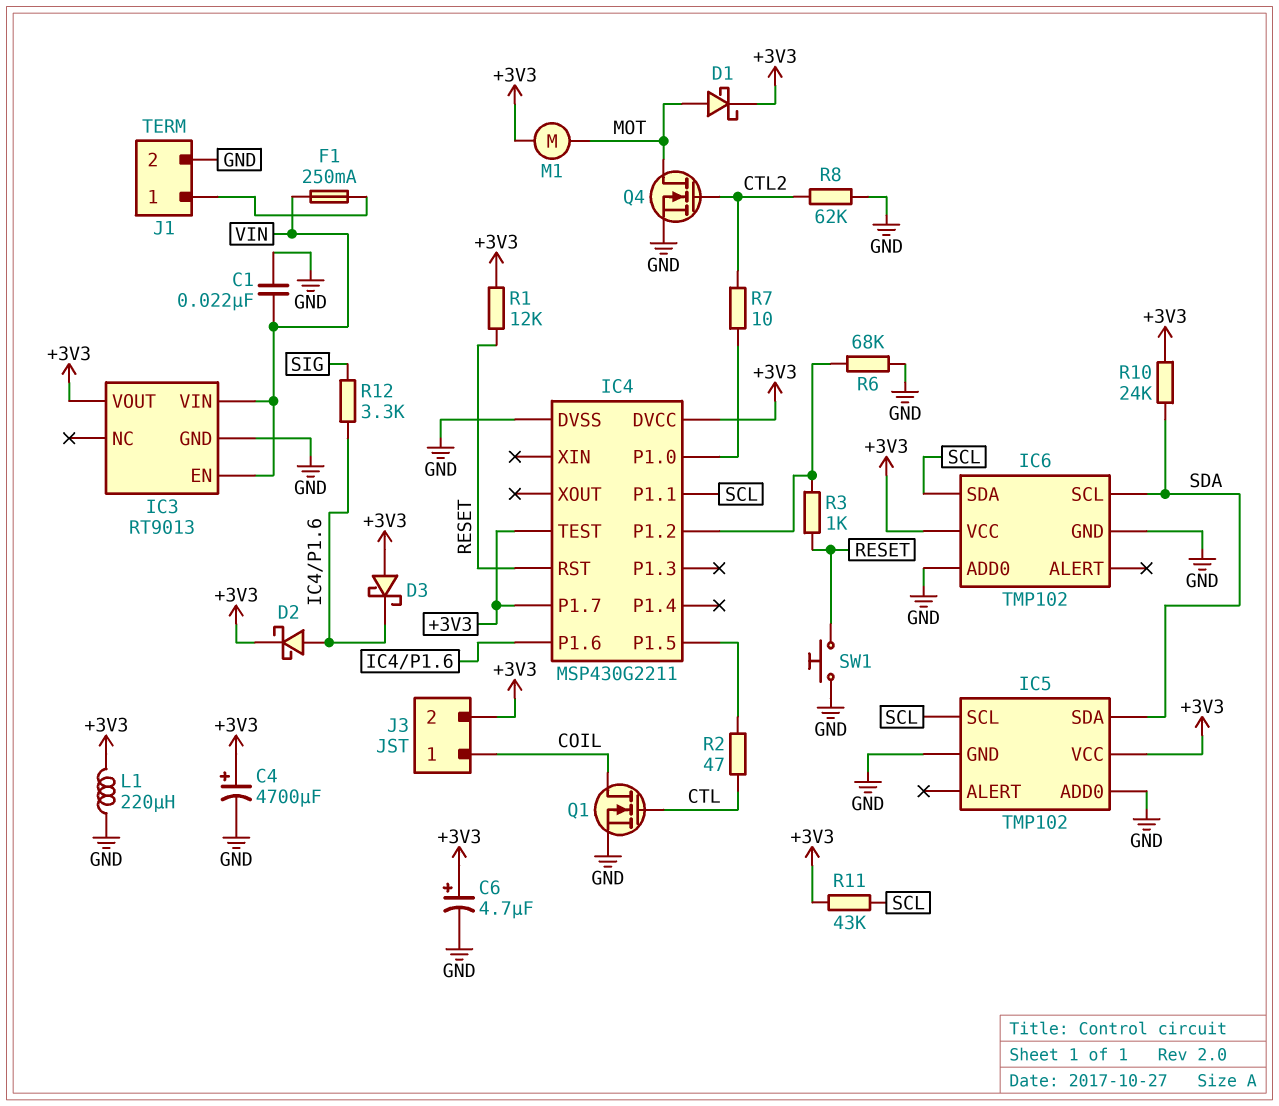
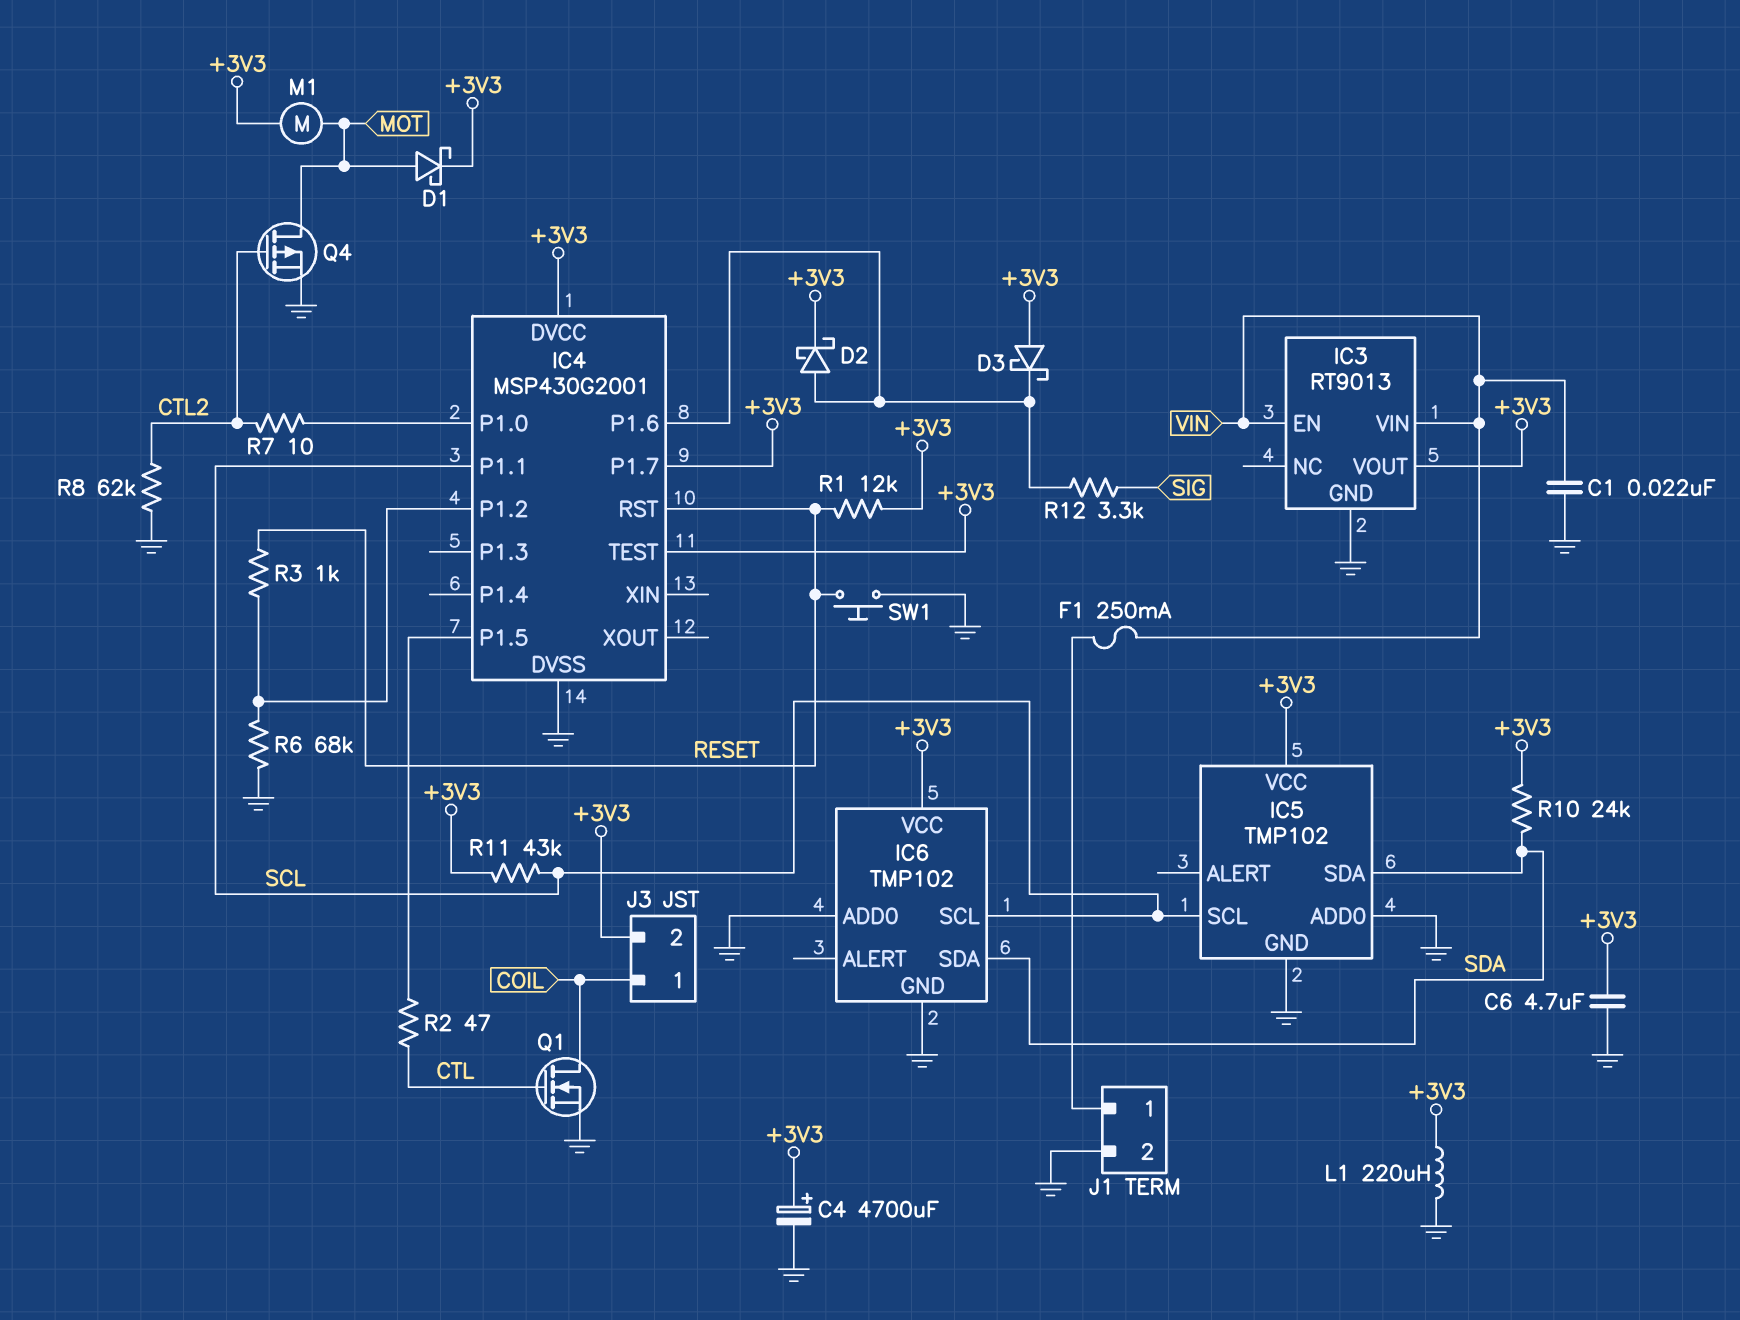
C6: 4.7uF (plus +3V3, minus GND) -> 4.7uF (+3V3, GND)
IC4: MSP430G2211 -> MSP430G2001
IC6 pin SCL: SDA -> SCL
IC6 pin SDA: SCL -> SDA
Q4: NMOS (G CTL2, D MOT, S GND) -> PMOS (G CTL2, D MOT, S GND)

